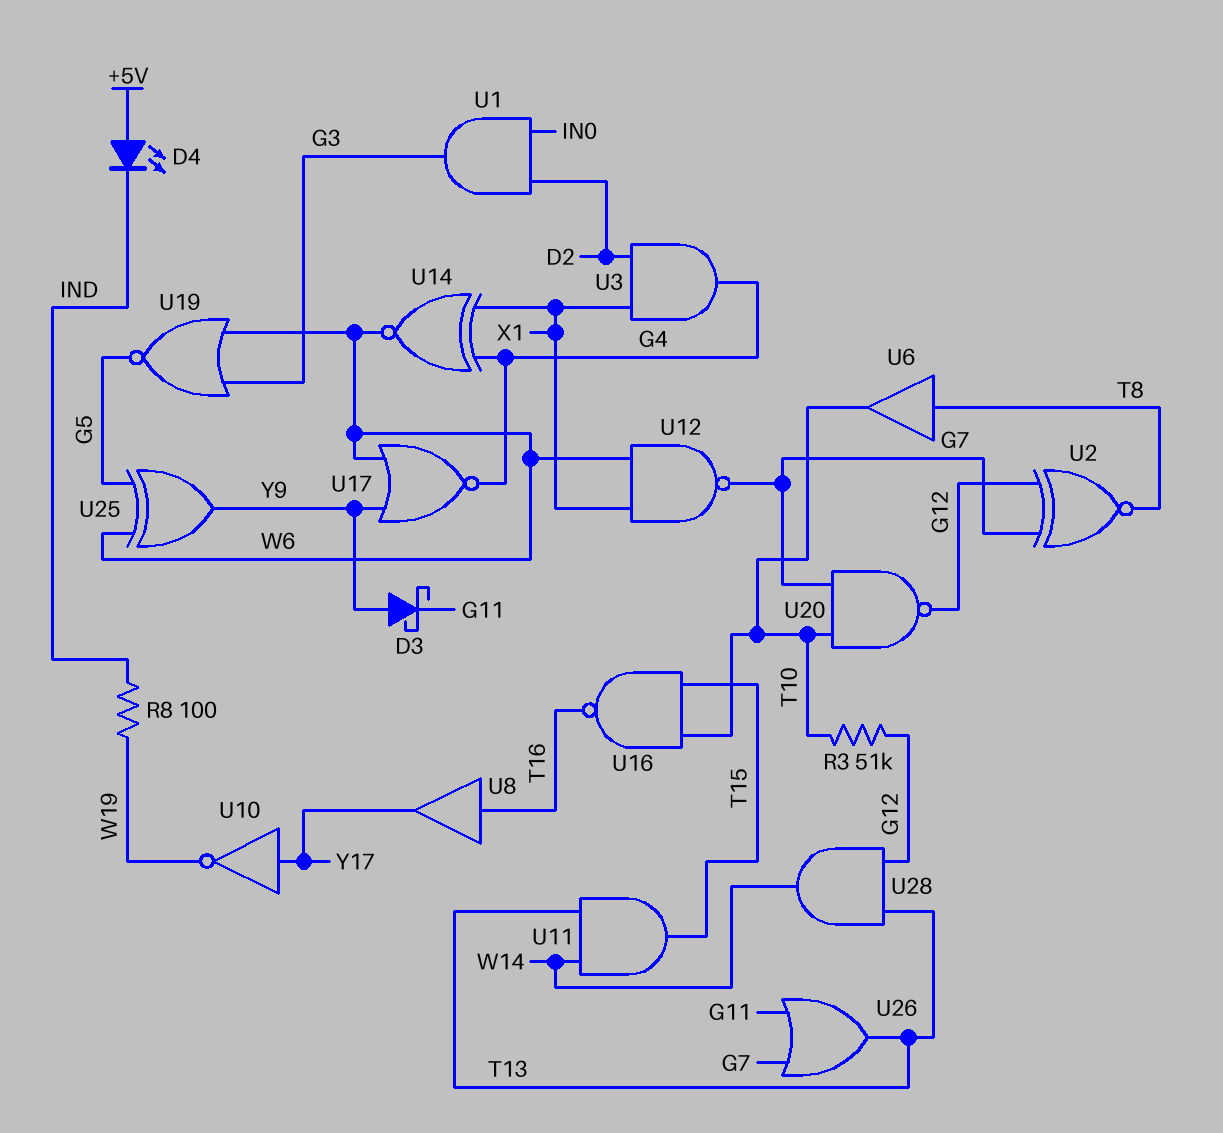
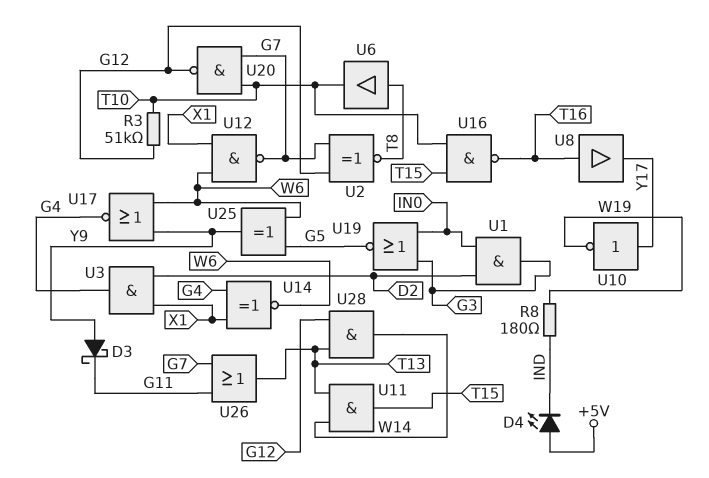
R8: 100 (IND, W19) -> 180 (IND, W19)
U19: NOR (in G3, in W6, out G5) -> NOR (in G3, in IN0, out G5)

